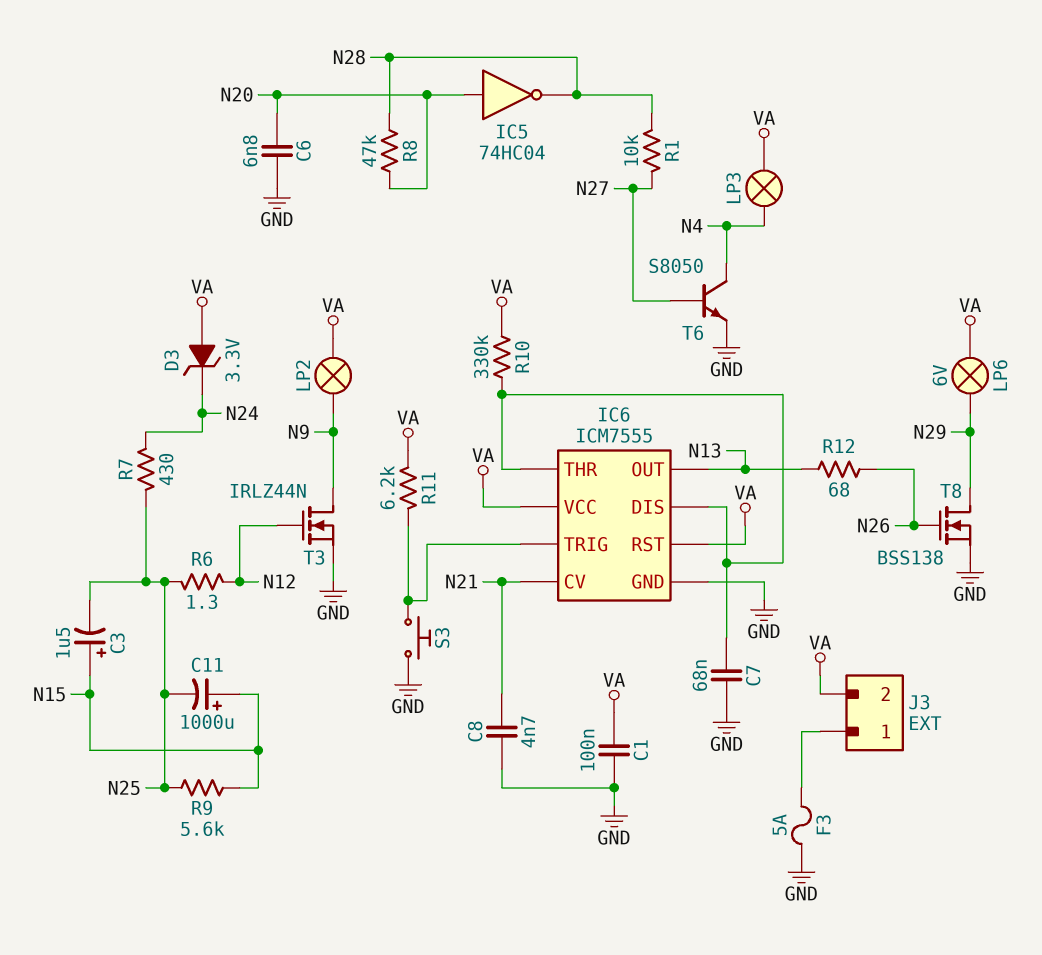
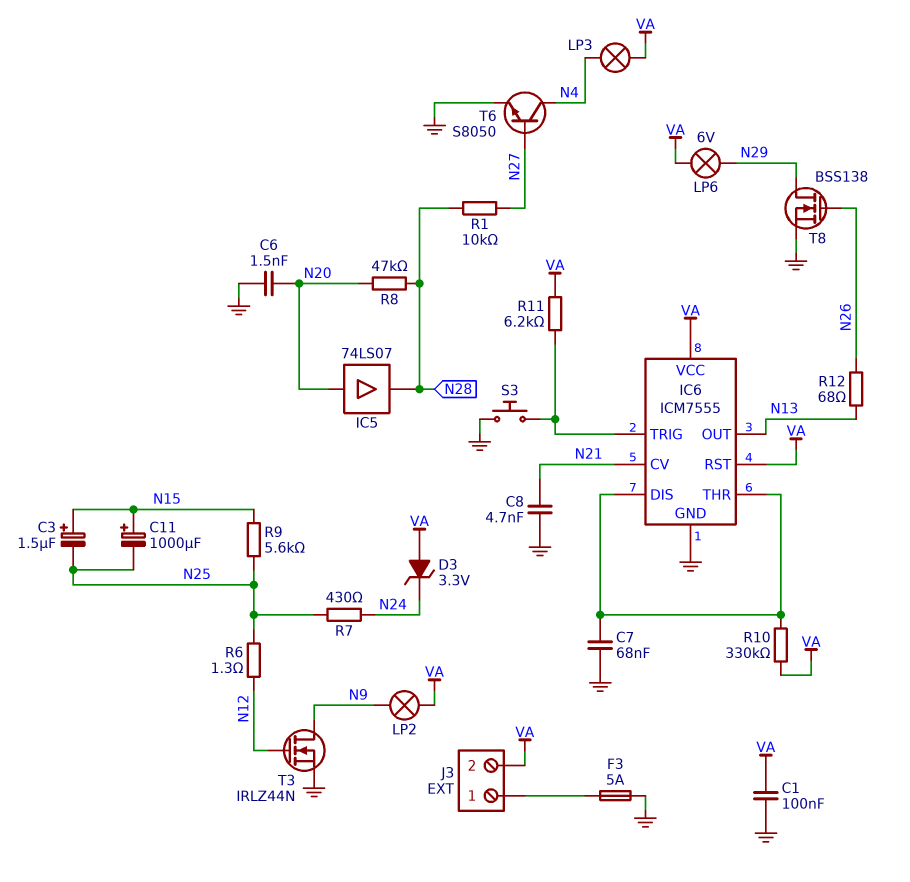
C6: 6.8nF (GND, N20) -> 1.5nF (GND, N20)
IC5: NOT 74HC04 (in N20, out N28) -> buffer 74LS07 (in N20, out N28)

